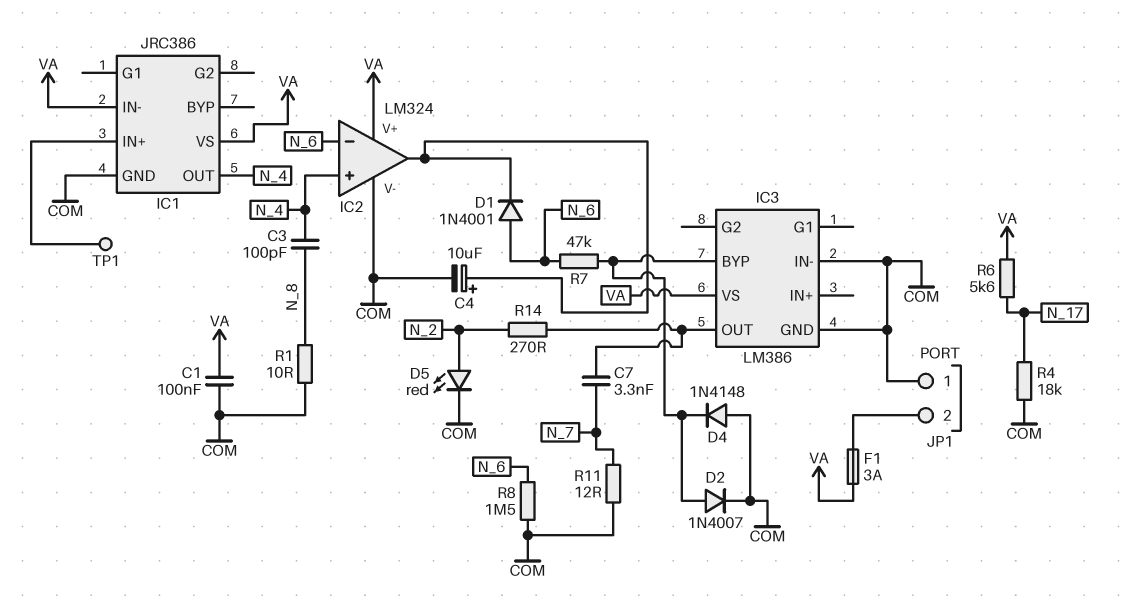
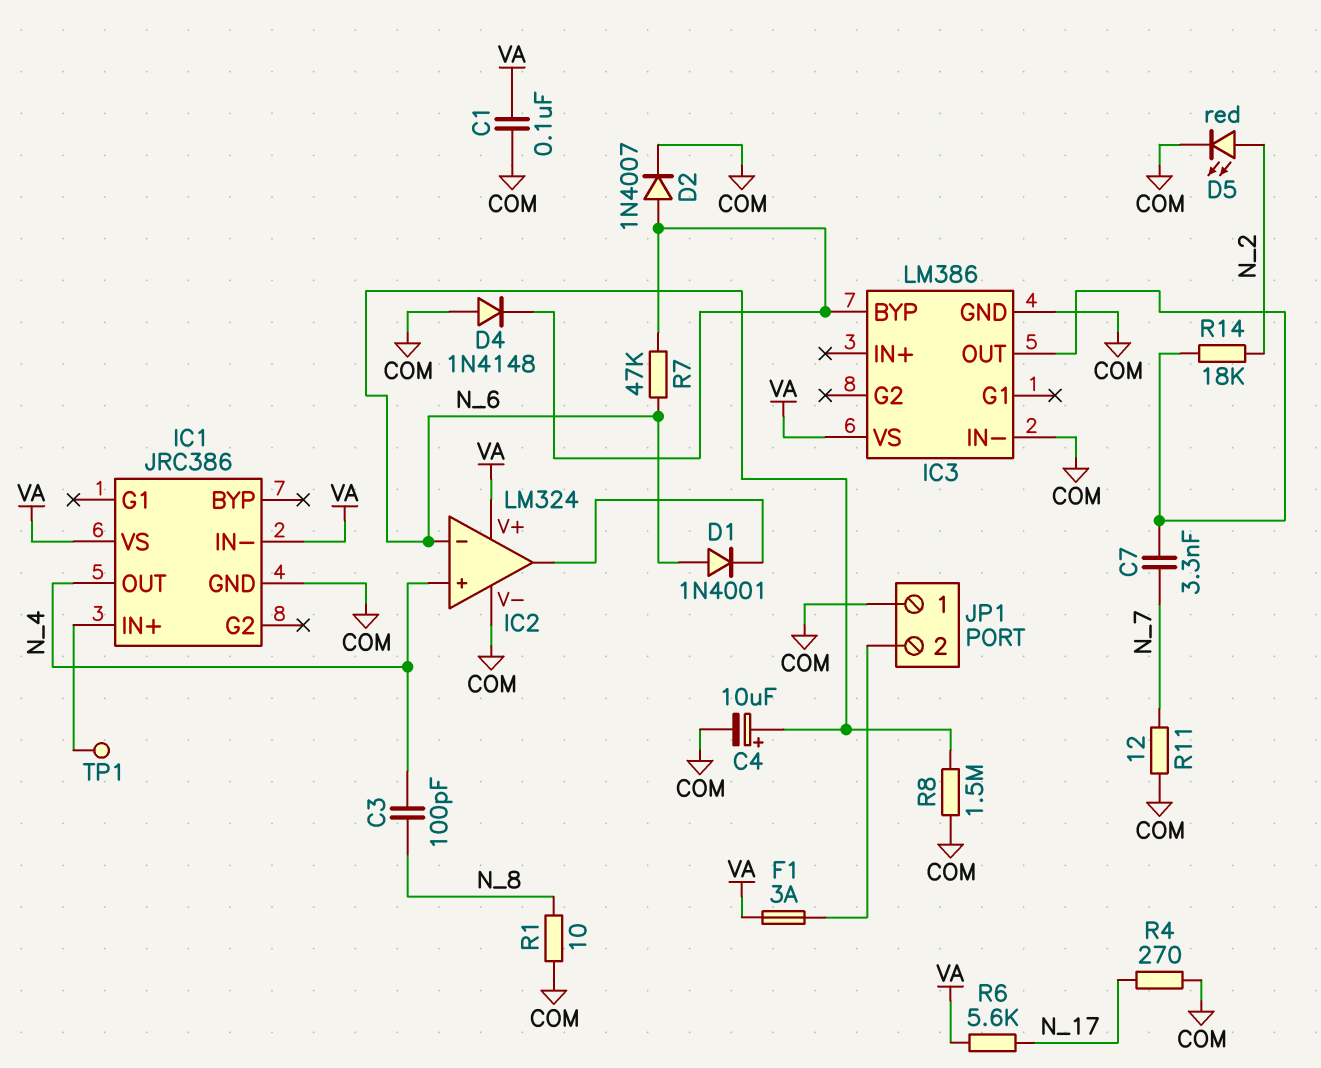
C4: 10uF (plus IC2/out, minus COM) -> 10uF (plus N_6, minus COM)
R4: 18k (COM, N_17) -> 270 (COM, N_17)
R14: 270 (IC3/OUT, N_2) -> 18k (IC3/OUT, N_2)

